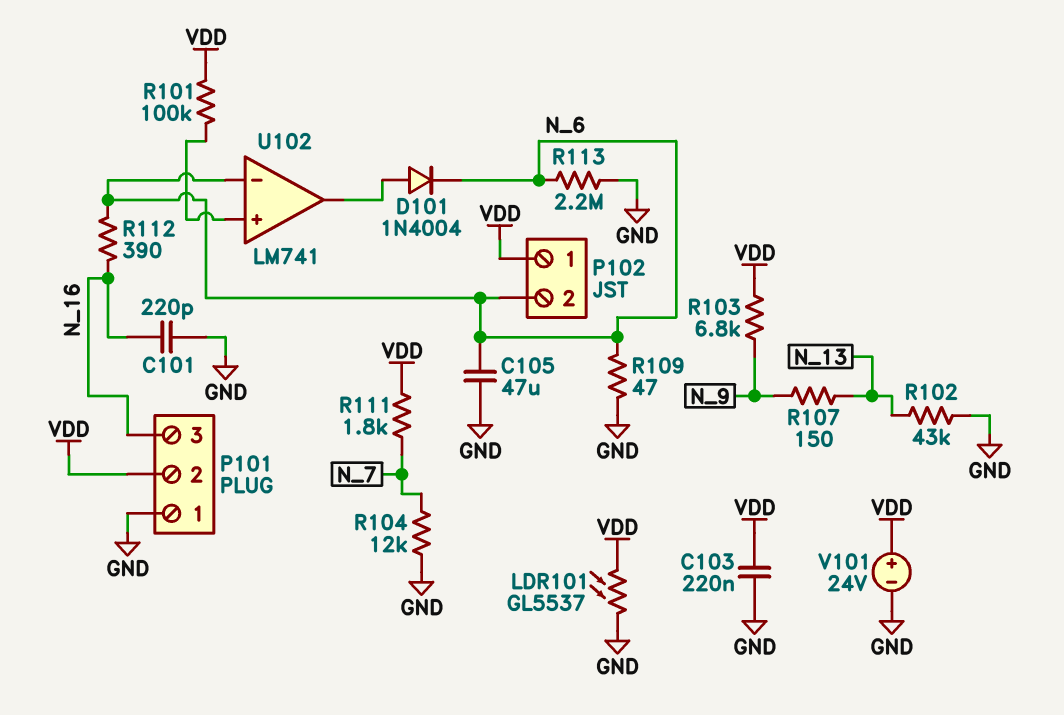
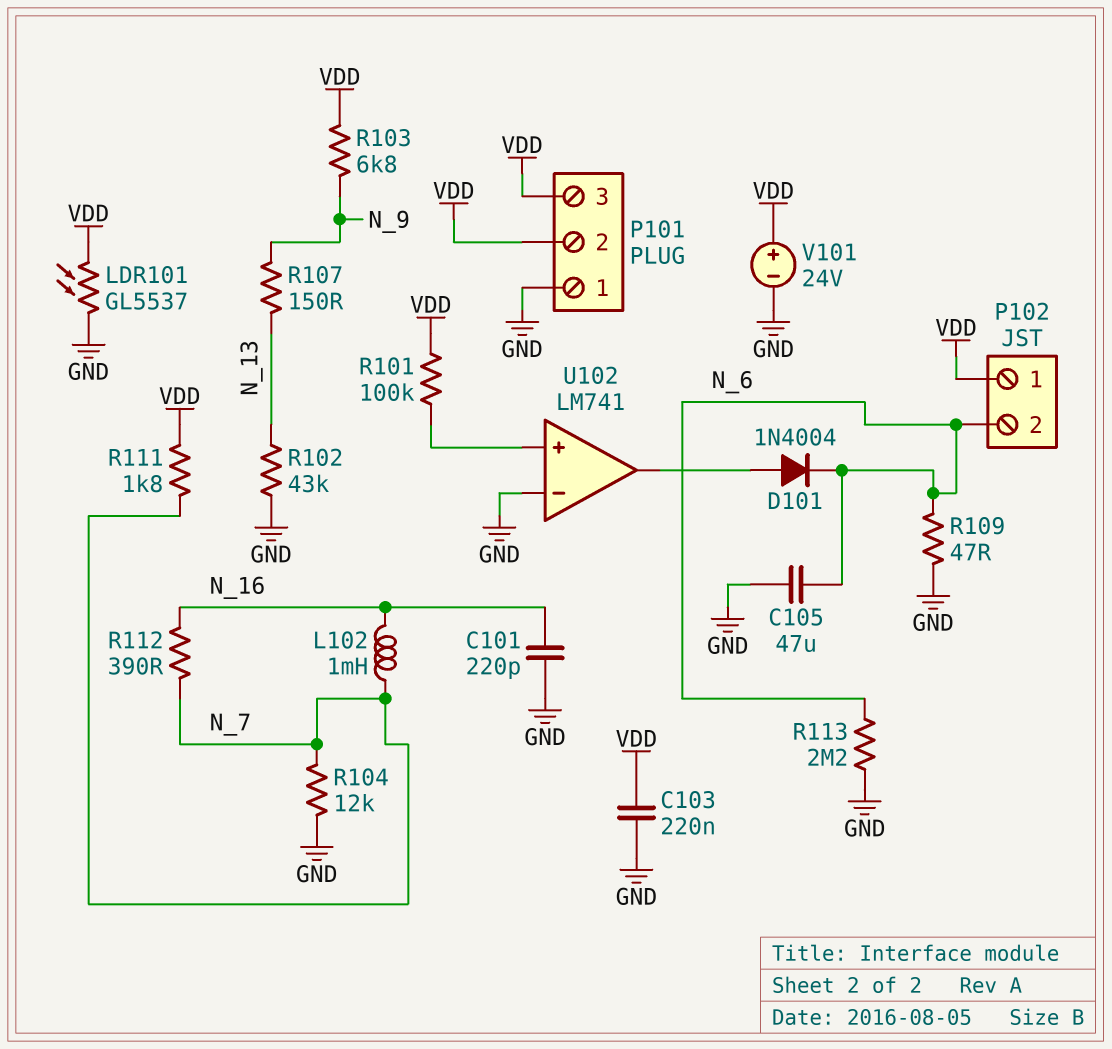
L102: none -> 1mH (N_7, N_16)
P101 pin 3: N_16 -> VDD
R112: 390 (N_6, N_16) -> 390 (N_7, N_16)
U102 pin in-: N_6 -> GND

